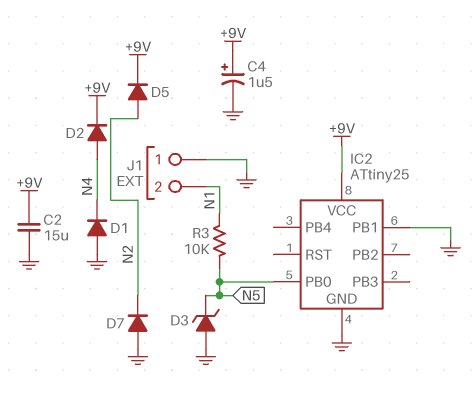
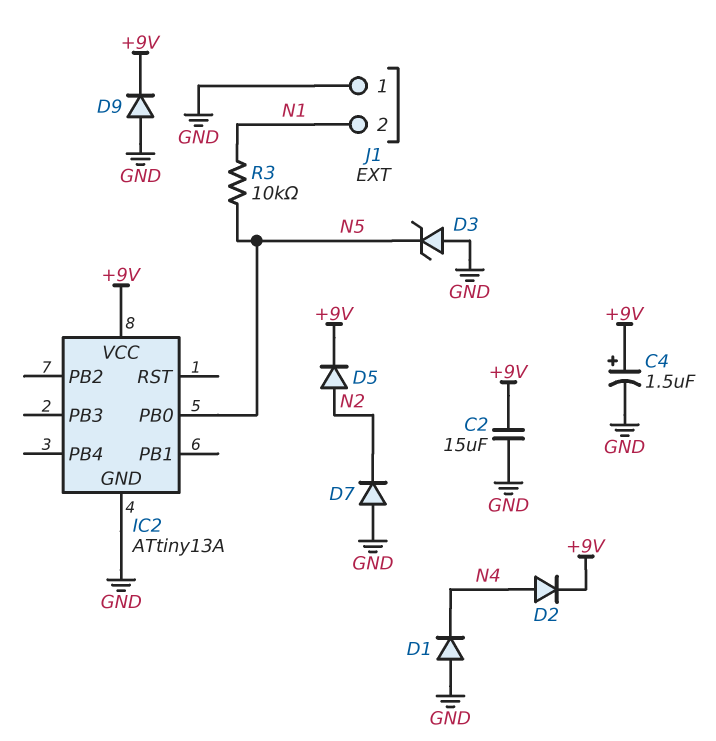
D9: none -> diode (A GND, K +9V)
IC2: ATtiny25 -> ATtiny13A
IC2 pin PB1: GND -> none

